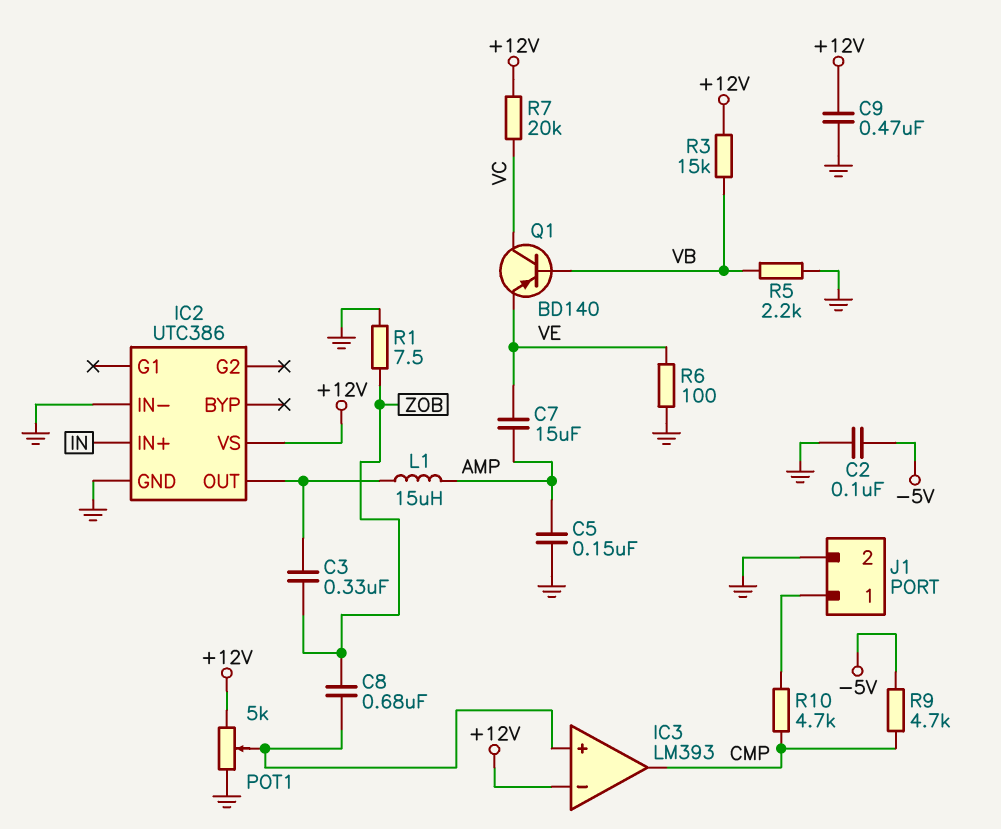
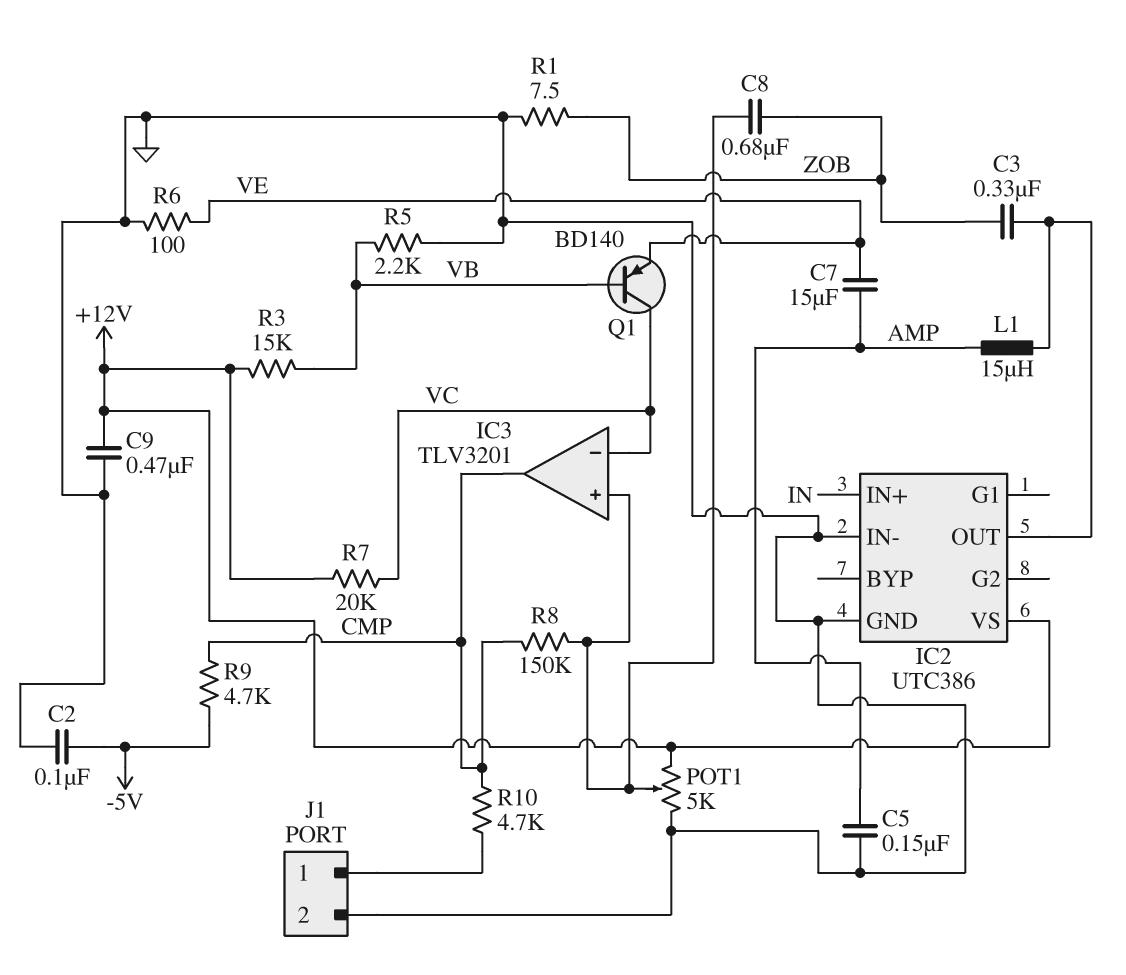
IC3: LM393 -> TLV3201
IC3 pin in-: +12V -> VC
R8: none -> 150k (CMP, IC3/in+)

